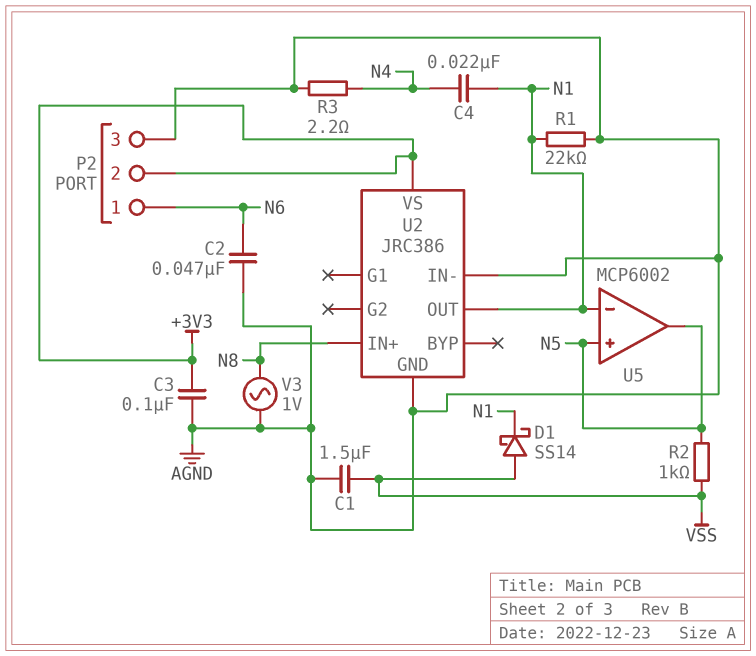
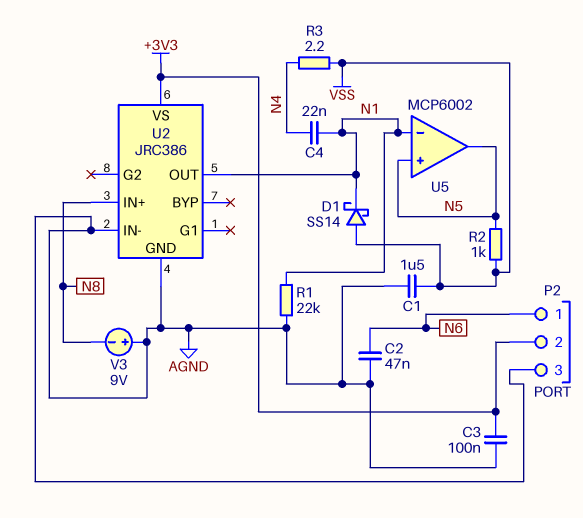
R3: 2.2 (AGND, N4) -> 2.2 (N4, VSS)
V3: AC 1V (AGND, N8) -> 9V (plus AGND, minus N8)

